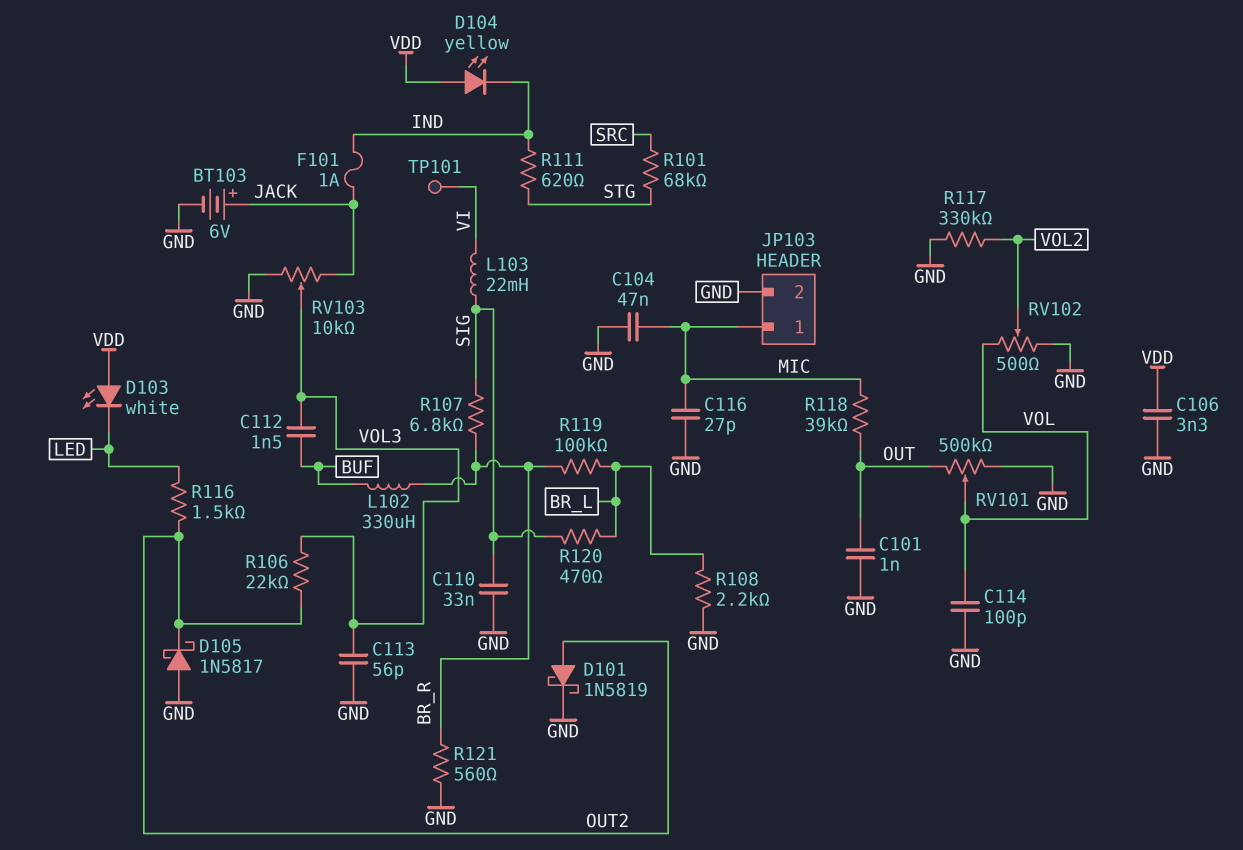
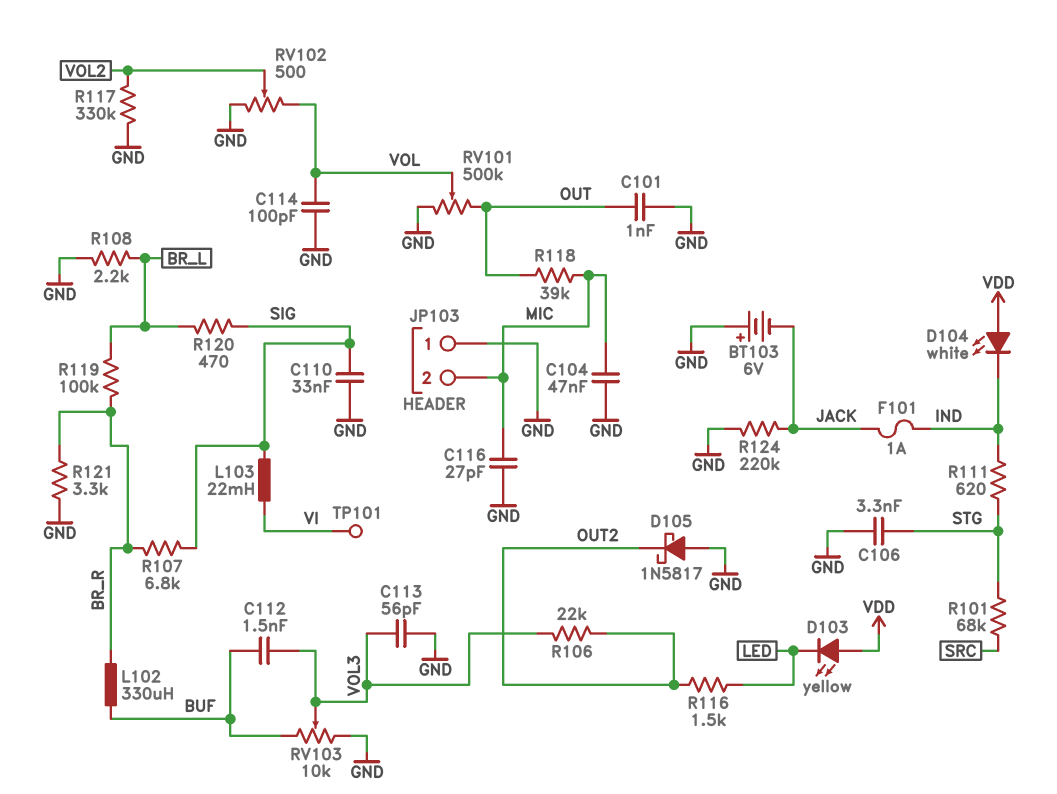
BT103: 6V (plus JACK, minus GND) -> 6V (plus GND, minus JACK)
C106: 3.3nF (GND, VDD) -> 3.3nF (GND, STG)
D101: schottky 1N5819 (A OUT2, K GND) -> none
D103: LED white (A VDD, K LED) -> LED yellow (A VDD, K LED)
D104: LED yellow (A VDD, K IND) -> LED white (A VDD, K IND)
JP103 pin 1: MIC -> GND
JP103 pin 2: GND -> MIC
R121: 560 (BR_R, GND) -> 3.3k (BR_R, GND)
R124: none -> 220k (GND, JACK)
RV103: 10k (GND, JACK, wiper VOL3) -> 10k (BUF, GND, wiper VOL3)

